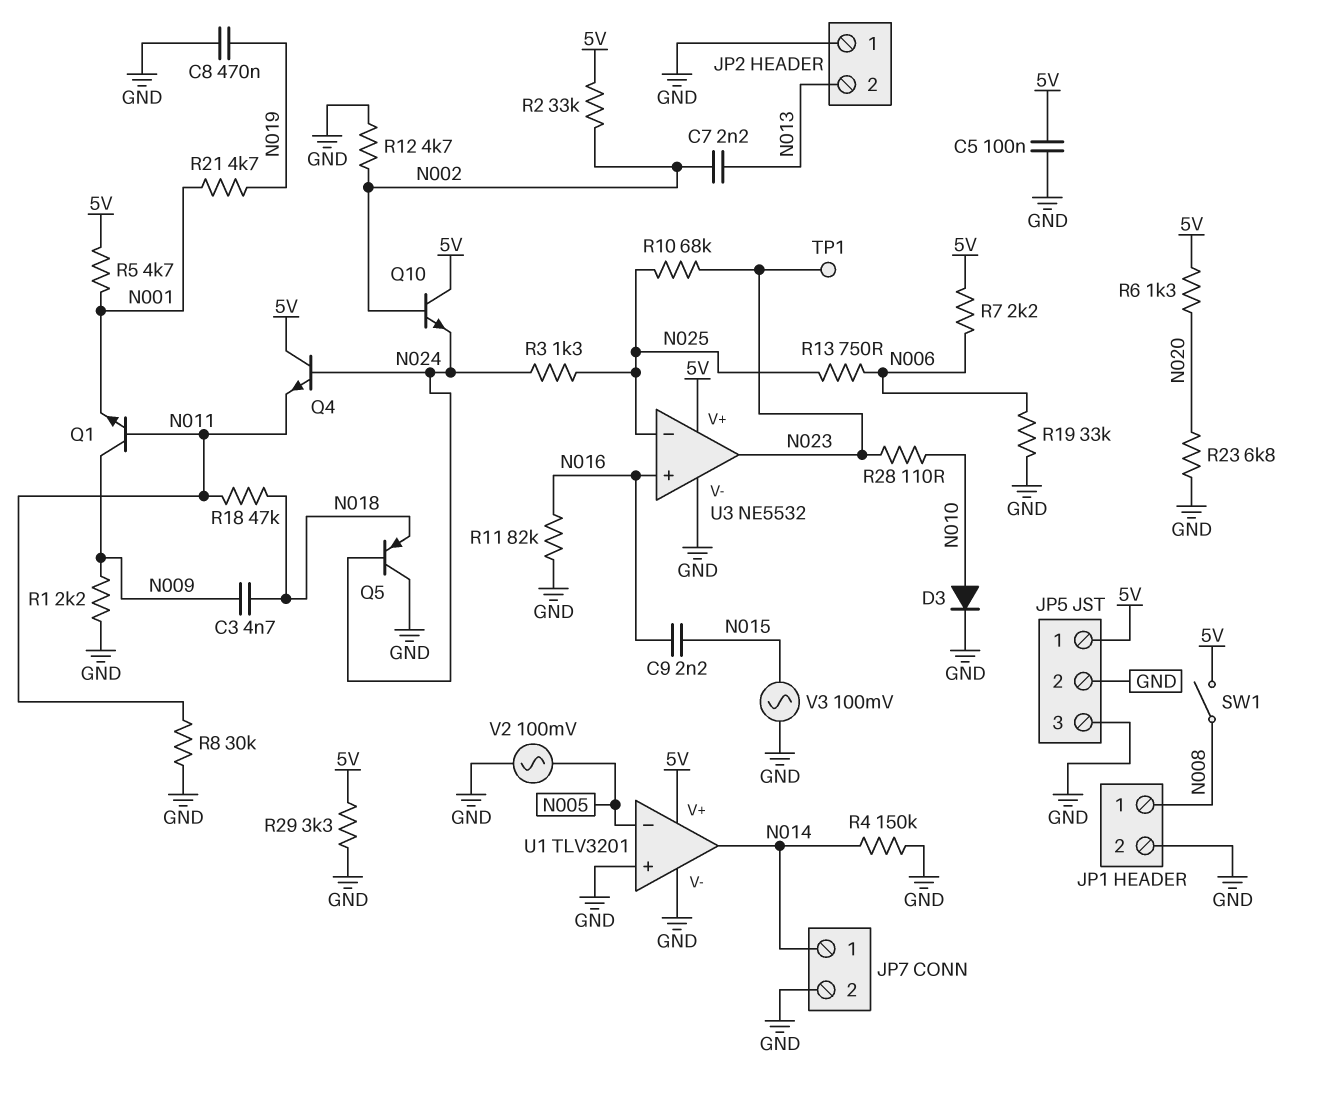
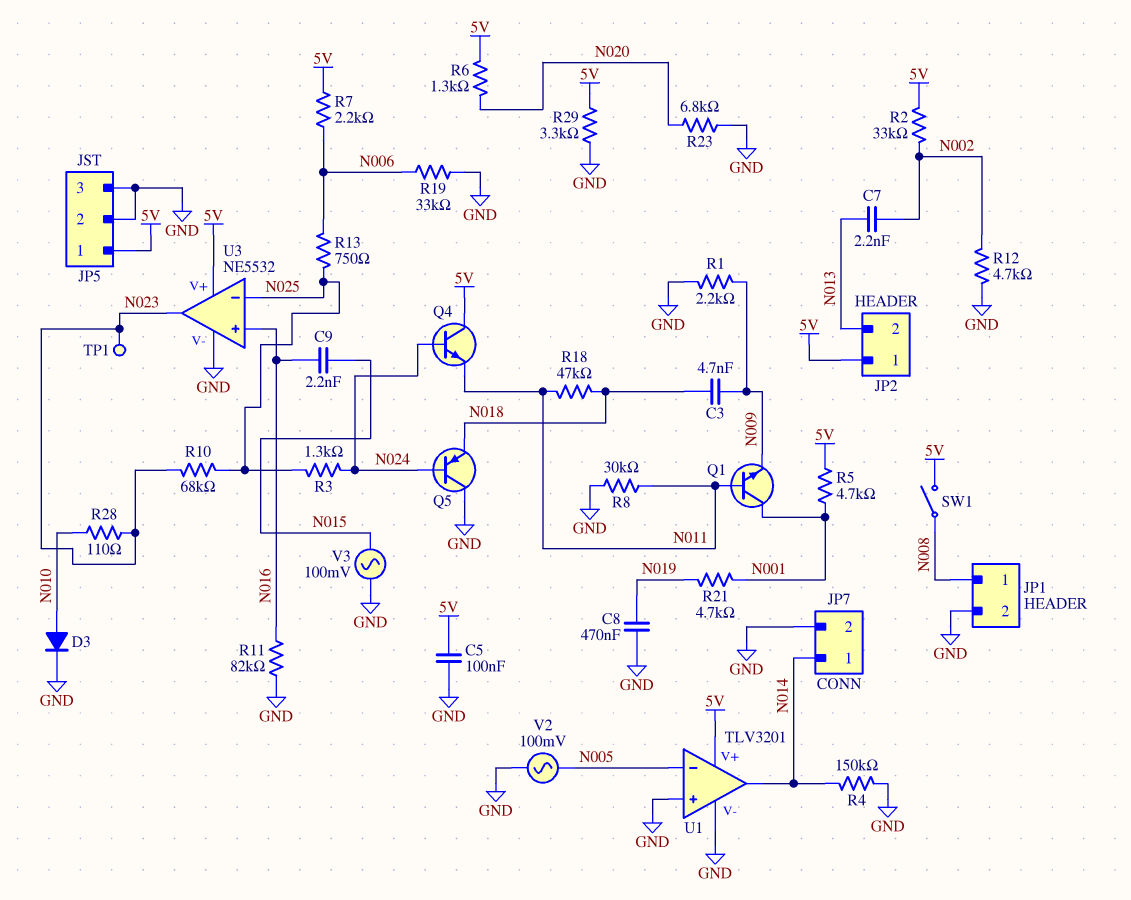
JP2 pin 1: GND -> 5V
Q1: NPN (B N011, C N009, E N001) -> NPN (B N011, C N001, E N009)
Q10: NPN (B N002, C 5V, E N024) -> none

